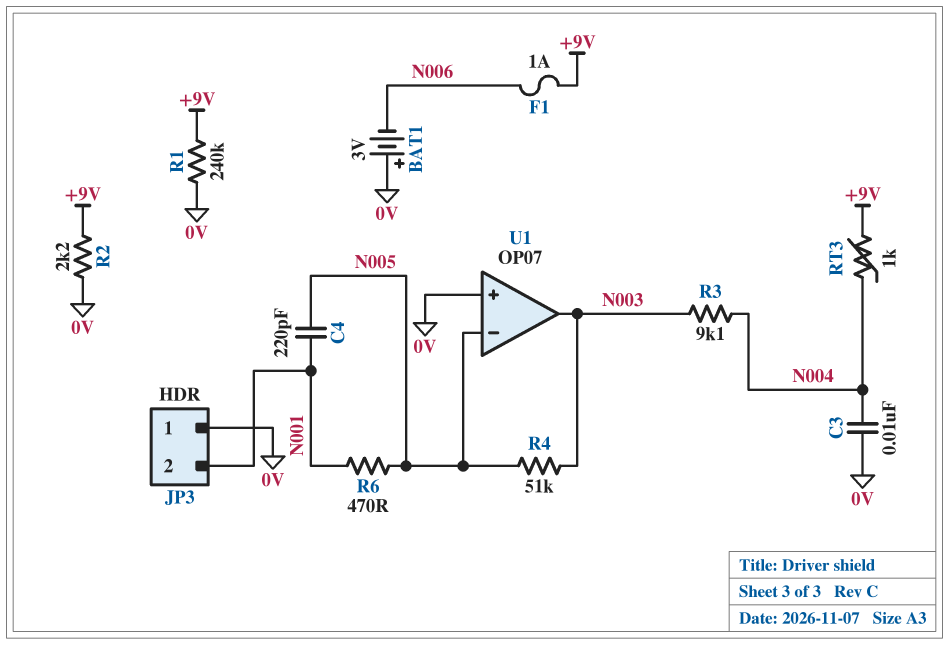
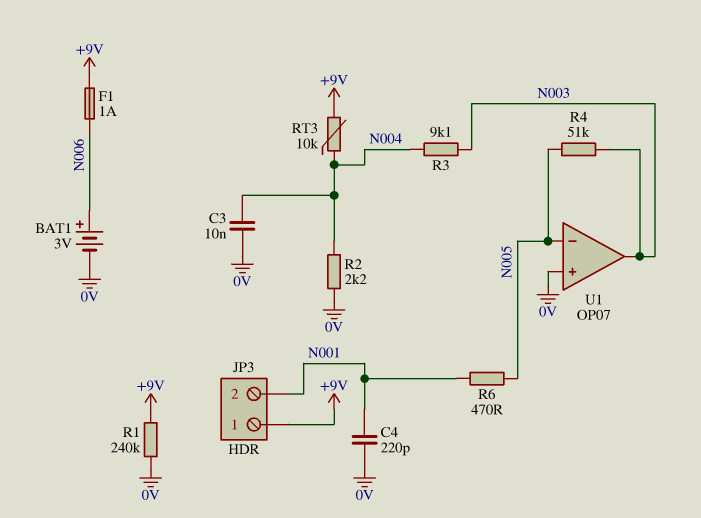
BAT1: 3V (plus 0V, minus N006) -> 3V (plus N006, minus 0V)
C4: 220pF (N001, N005) -> 220pF (0V, N001)
JP3 pin 1: 0V -> +9V
R2: 2.2k (+9V, 0V) -> 2.2k (0V, N004)
RT3: 1k (+9V, N004) -> 10k (+9V, N004)

